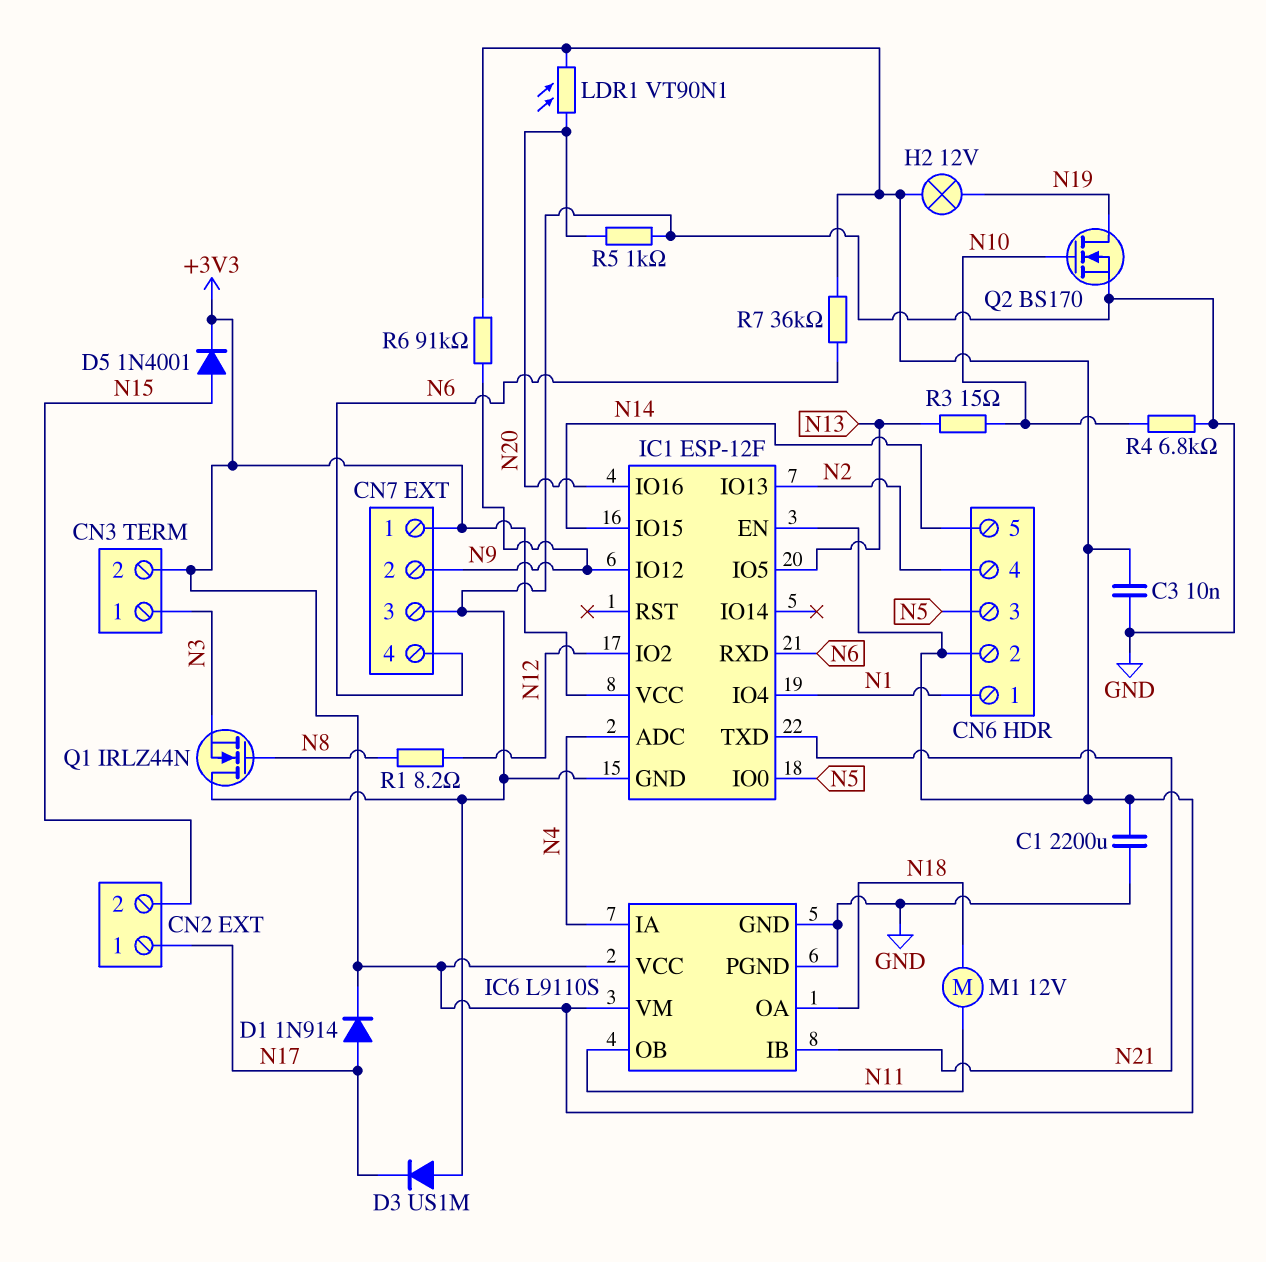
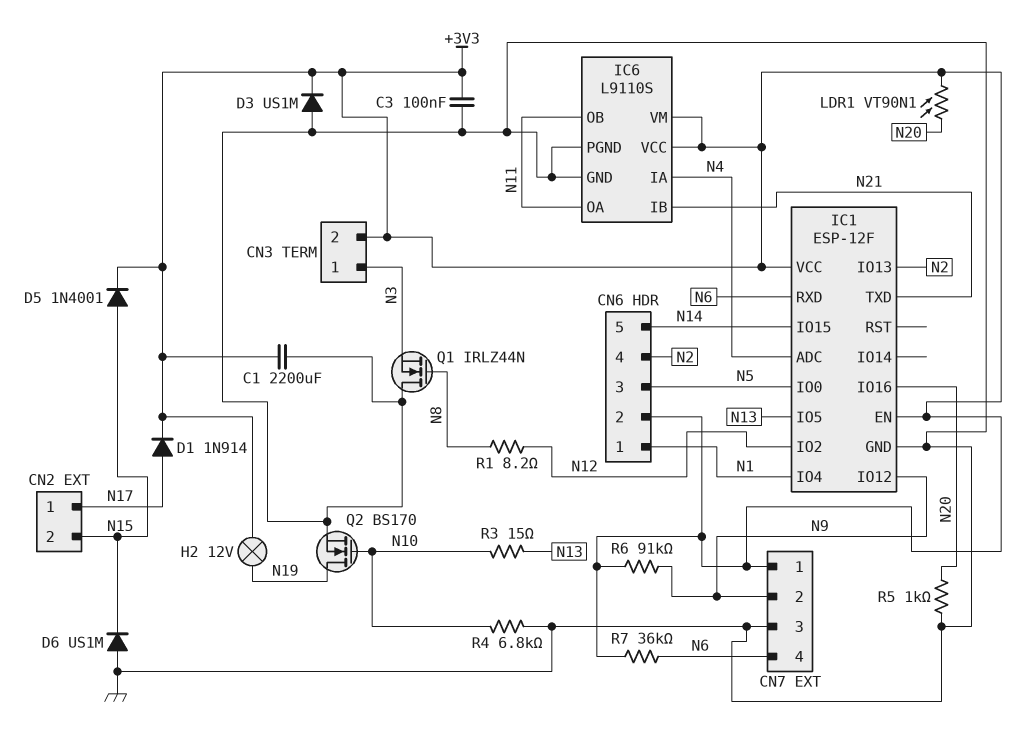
C3: 10nF (+3V3, GND) -> 100nF (+3V3, GND)
D3: diode US1M (A GND, K N17) -> diode US1M (A GND, K +3V3)
D6: none -> diode US1M (A GND, K N15)
IC6 pin OA: N18 -> N11
M1: motor 12V (N11, N18) -> none

